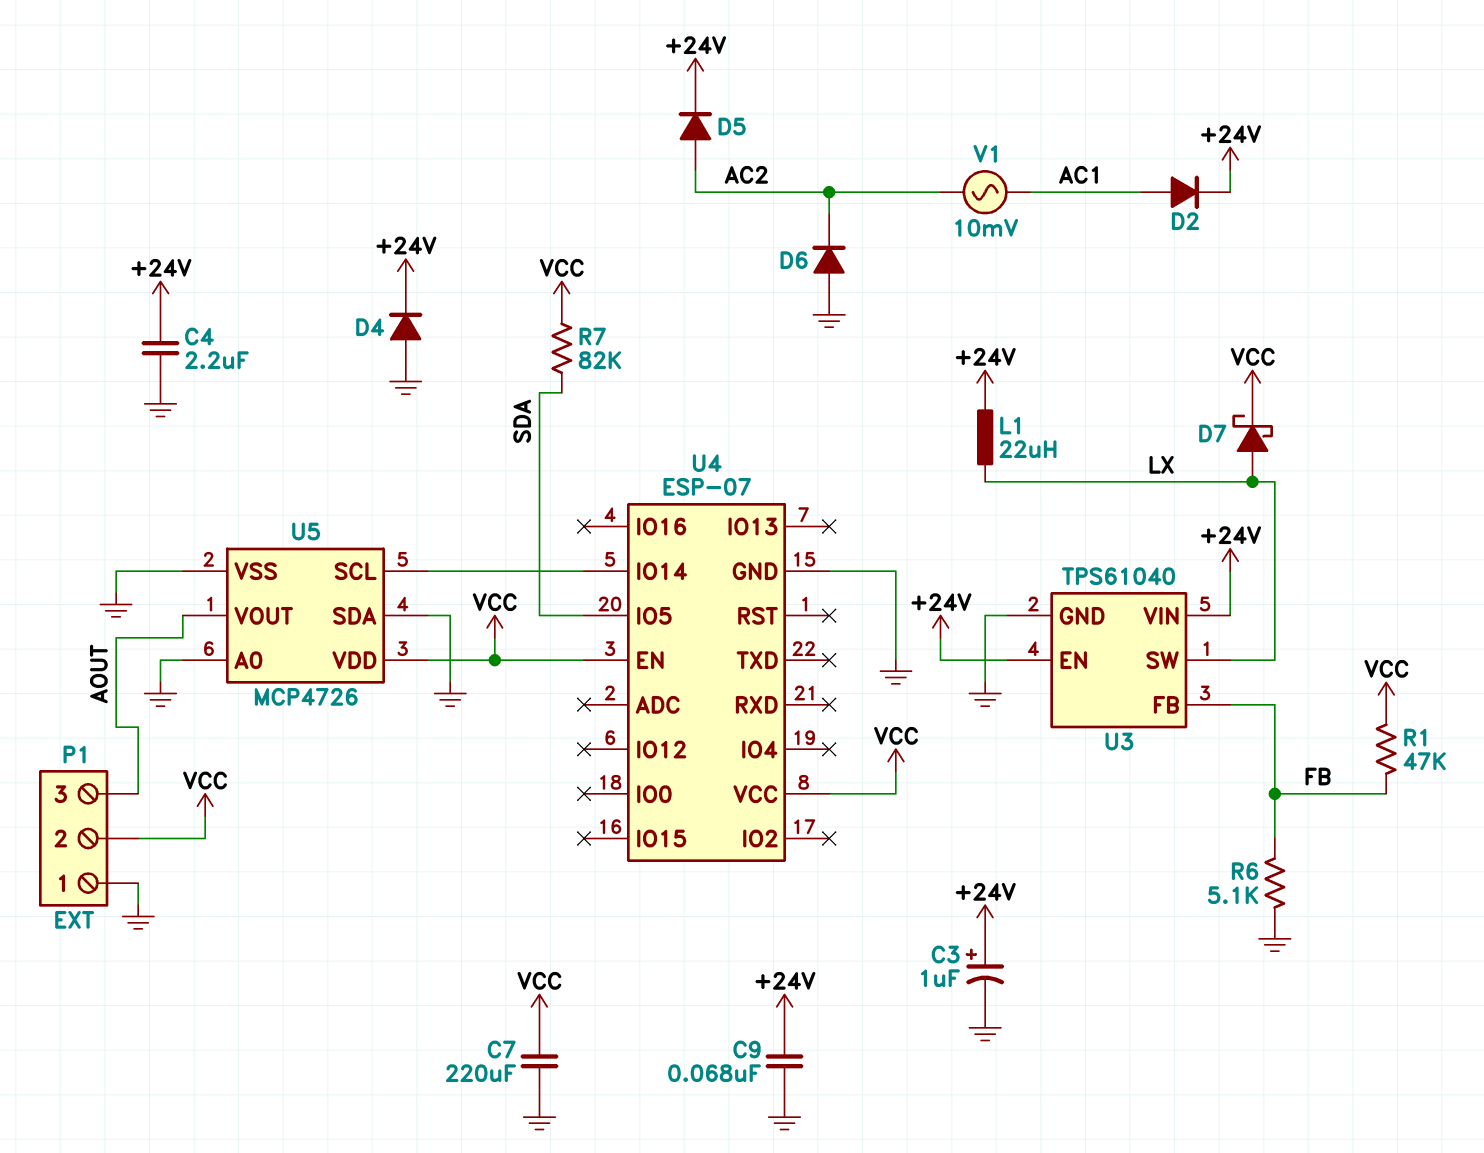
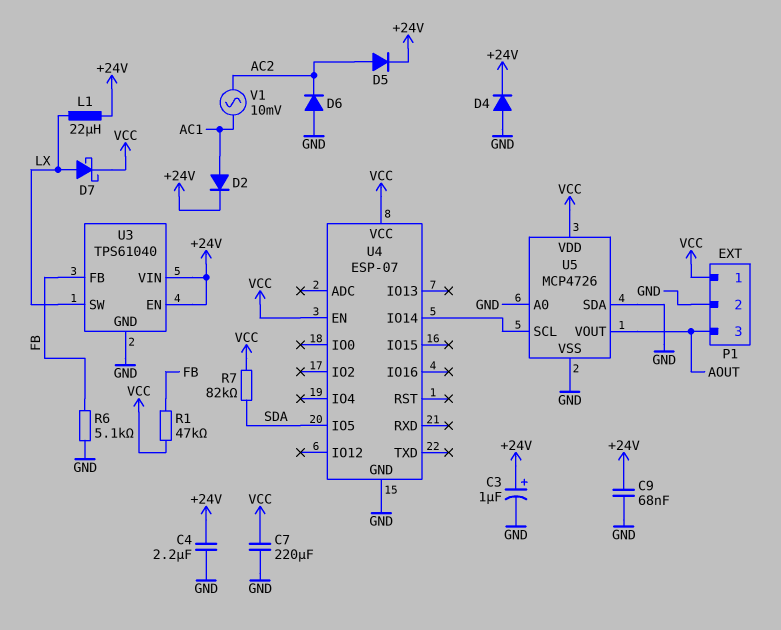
P1 pin 1: GND -> VCC
P1 pin 2: VCC -> GND

